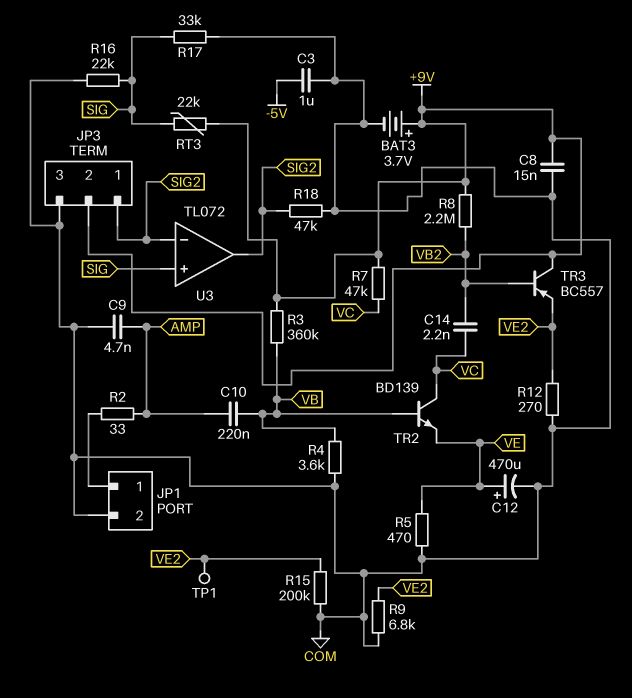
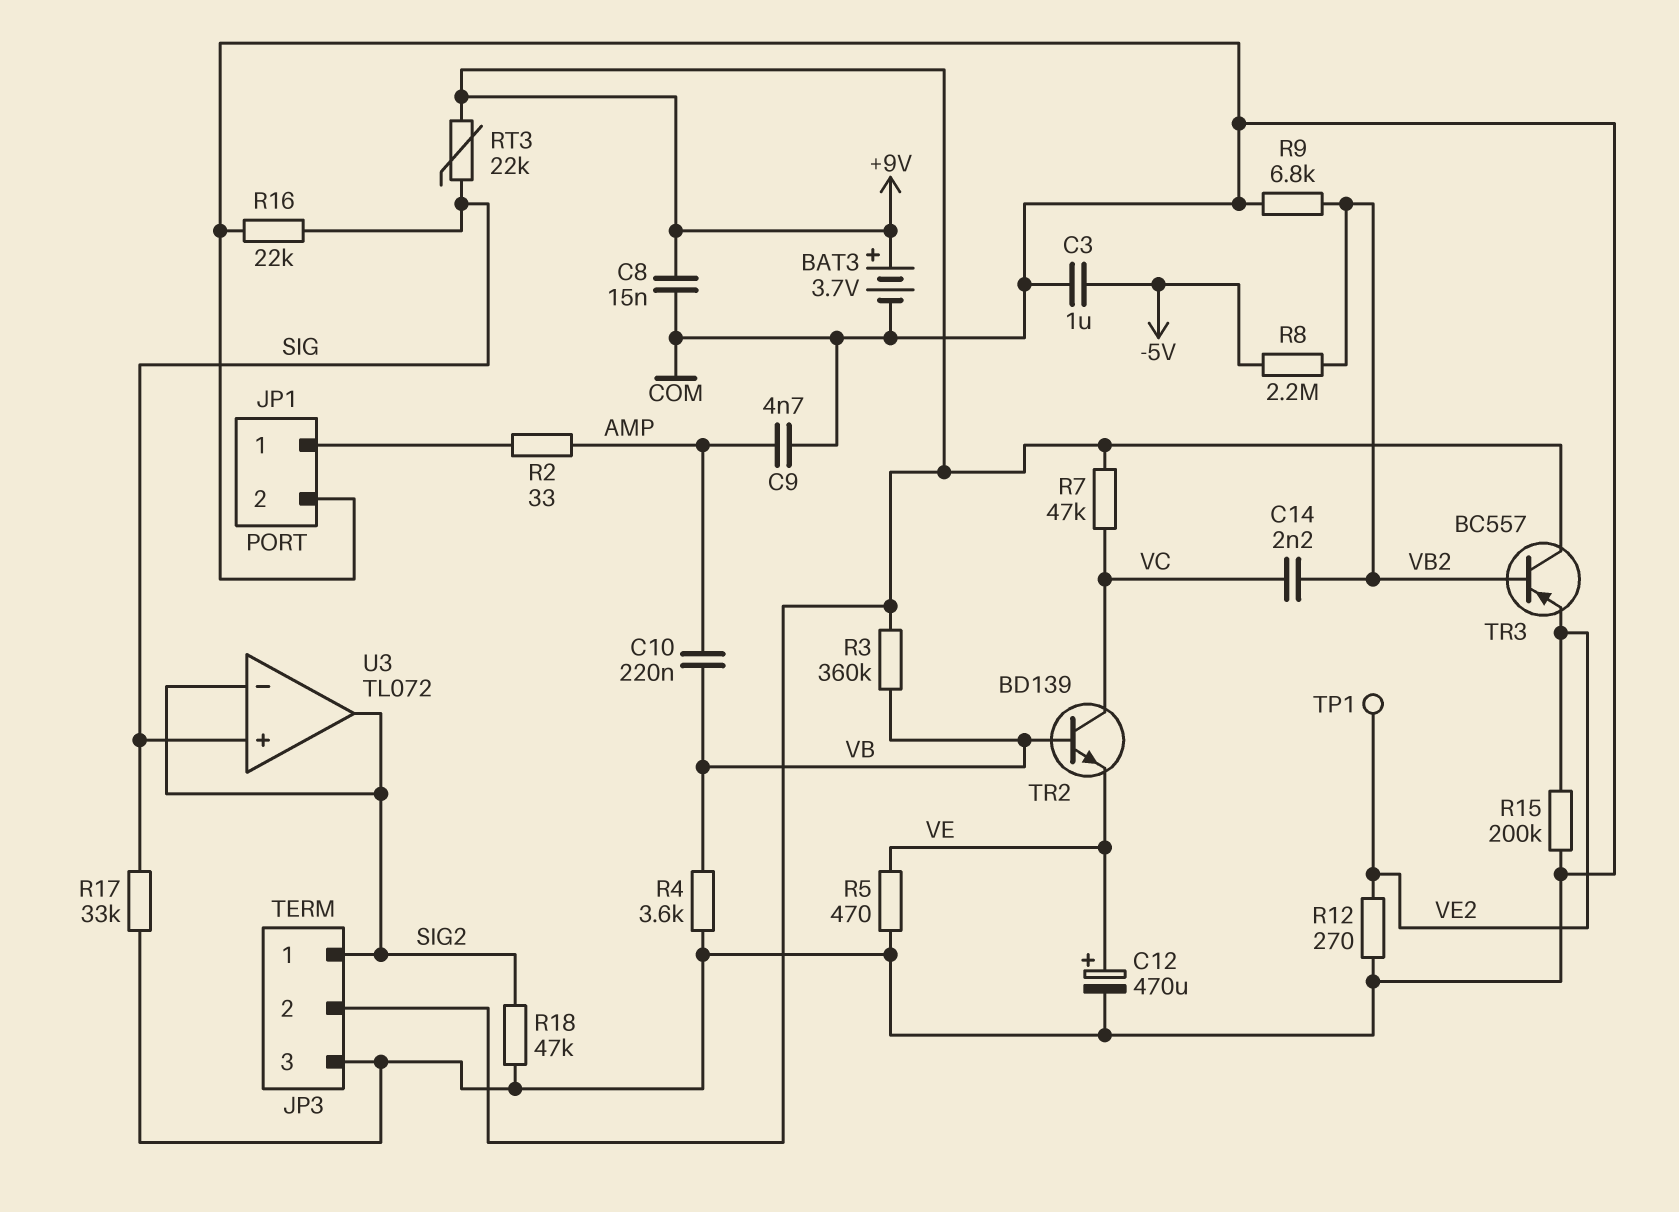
R8: 2.2M (+9V, VB2) -> 2.2M (-5V, VB2)
R9: 6.8k (COM, VE2) -> 6.8k (COM, VB2)

